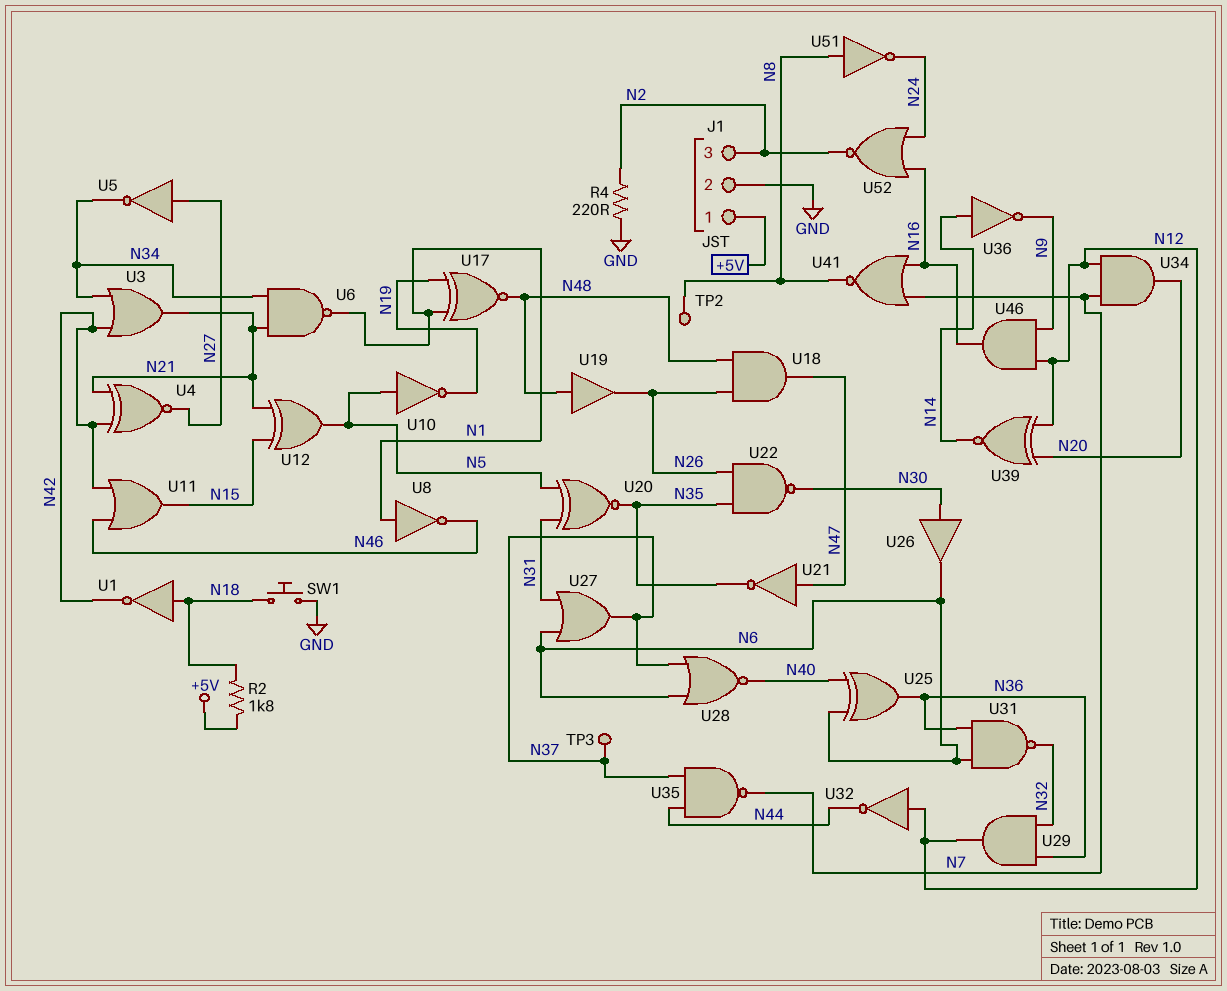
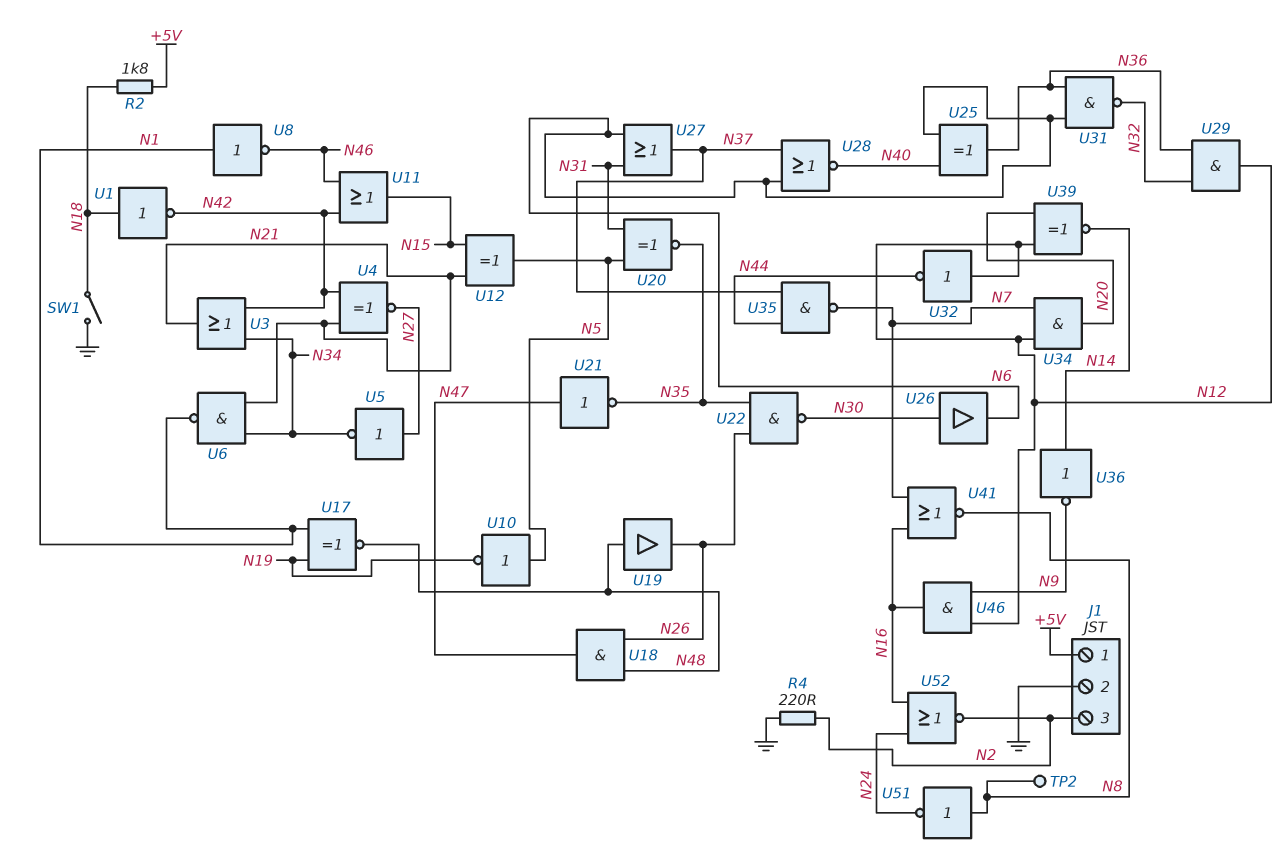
SW1: button (GND, N18) -> switch (GND, N18)
TP3: test point (N37) -> none

